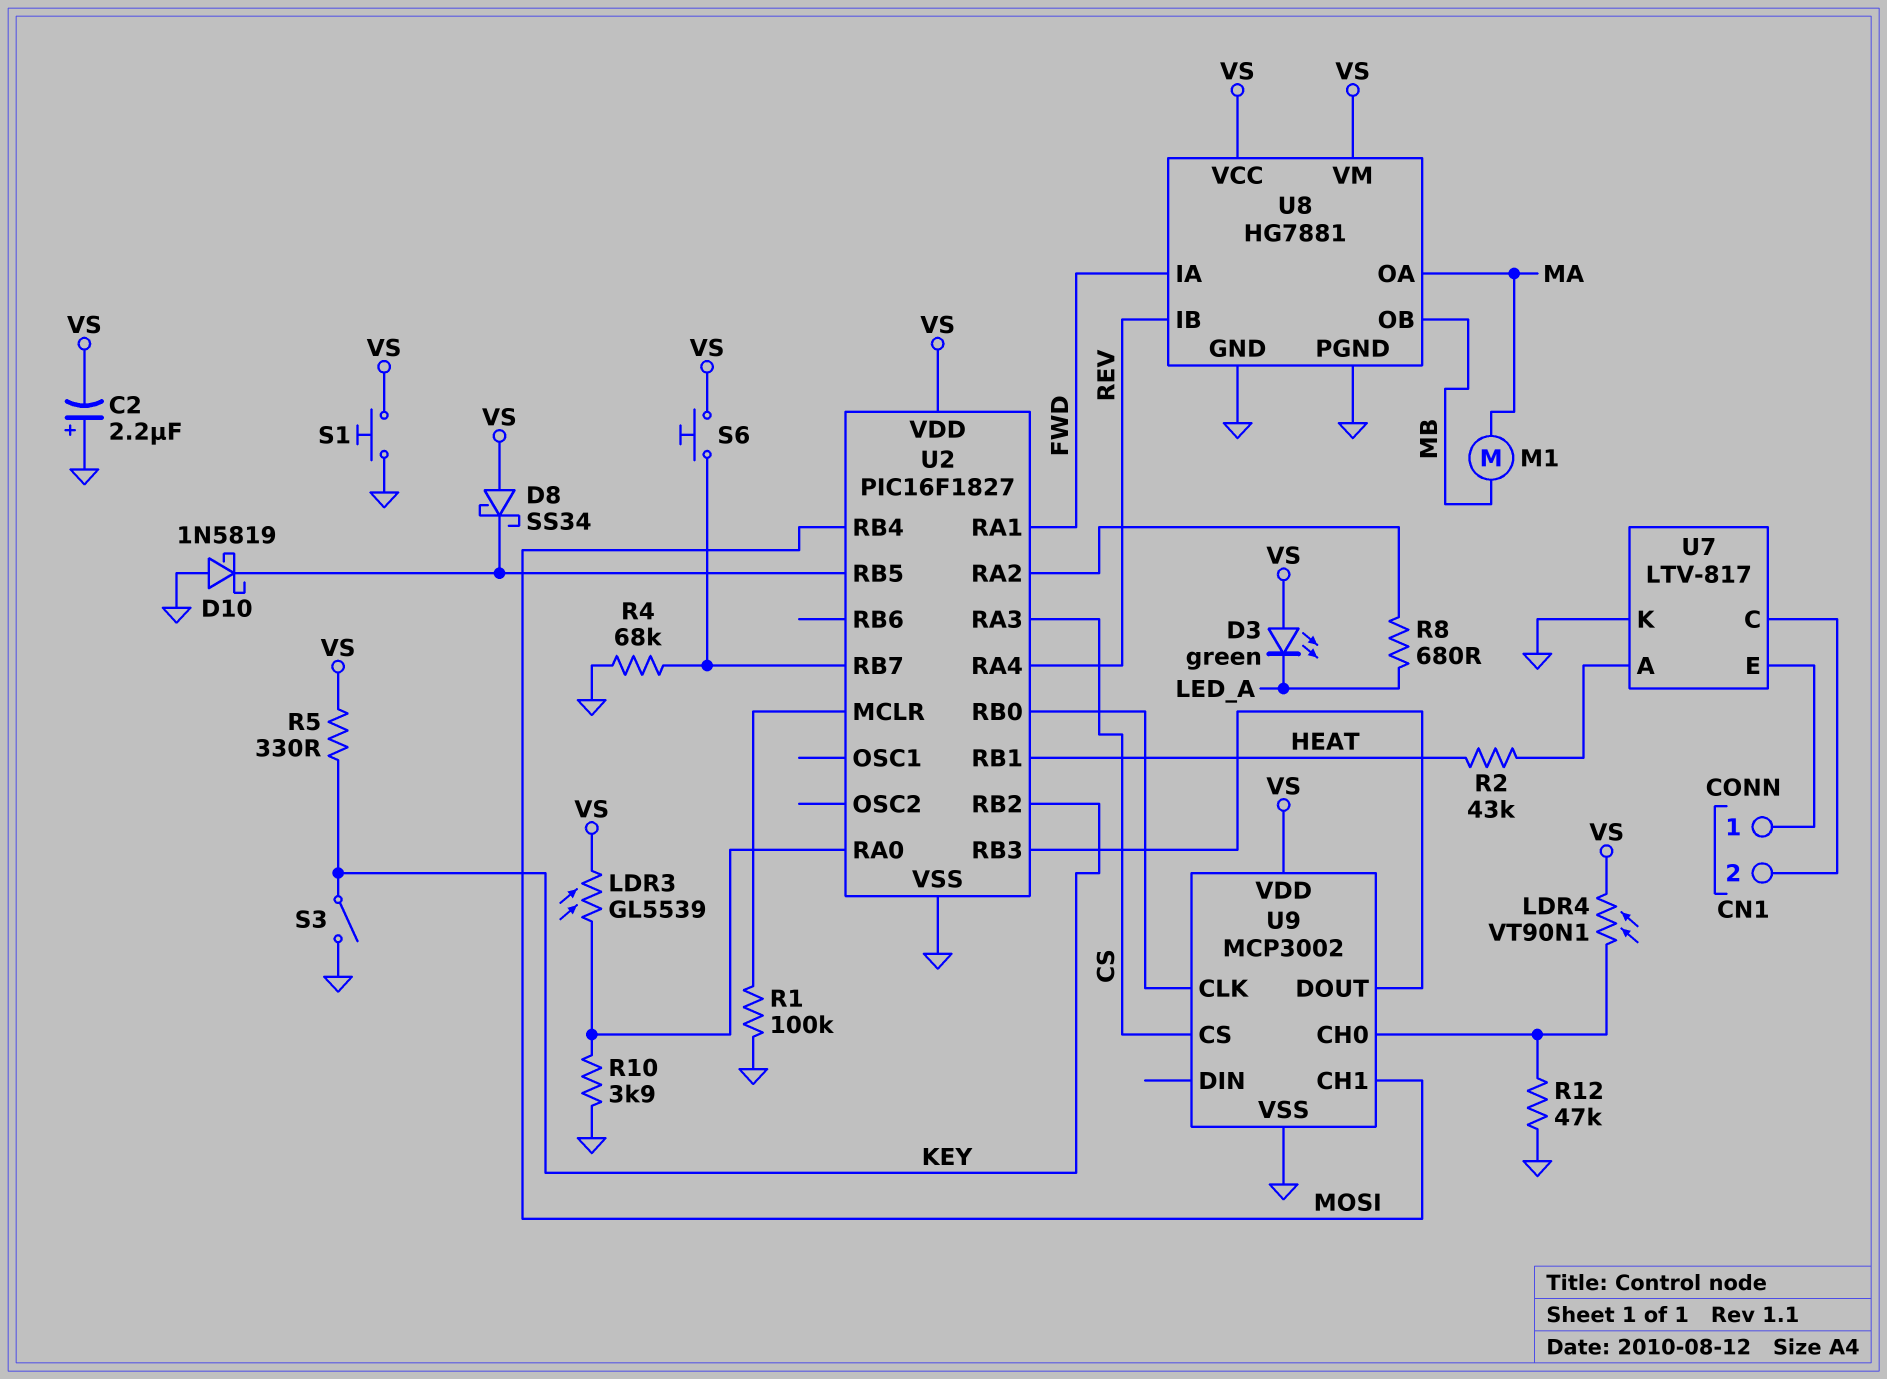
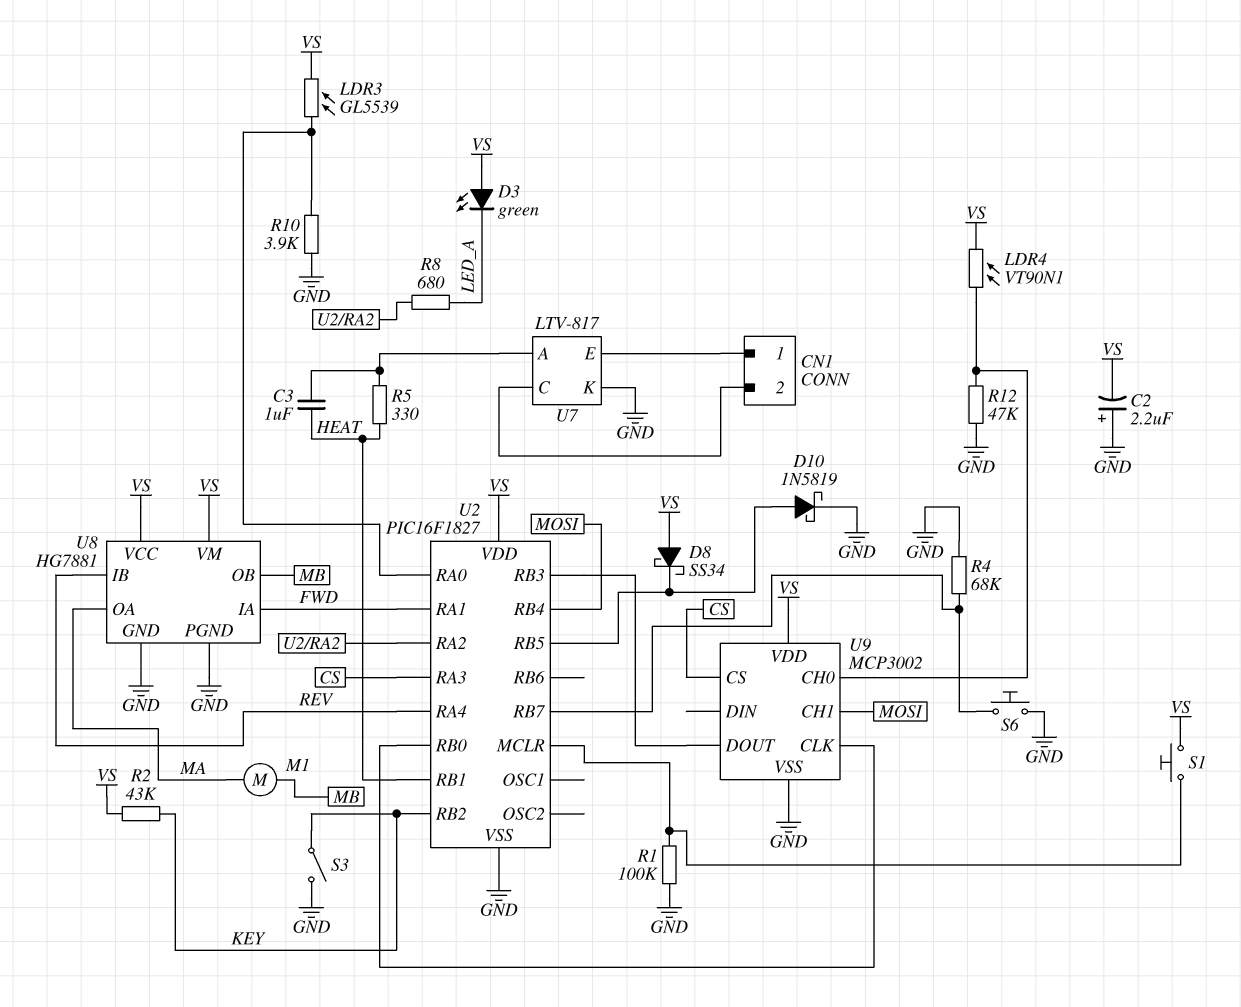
C3: none -> 1uF (HEAT, U7/A)
D10: schottky 1N5819 (A GND, K U2/RB5) -> schottky 1N5819 (A U2/RB5, K GND)
R2: 43k (HEAT, U7/A) -> 43k (KEY, VS)
R5: 330 (KEY, VS) -> 330 (HEAT, U7/A)
S1: button (GND, VS) -> button (U2/MCLR, VS)
S6: button (U2/RB7, VS) -> button (GND, U2/RB7)

